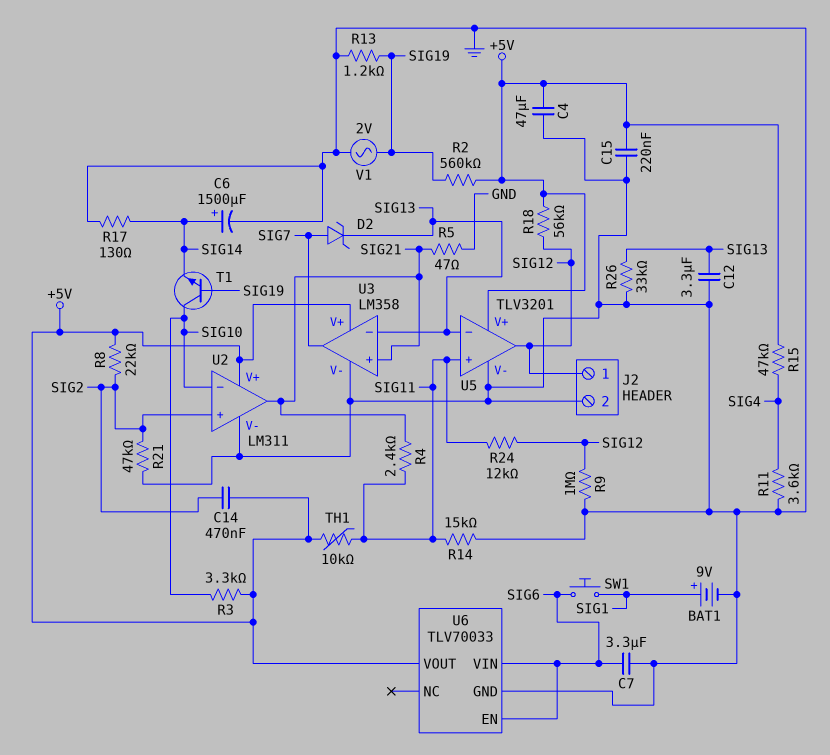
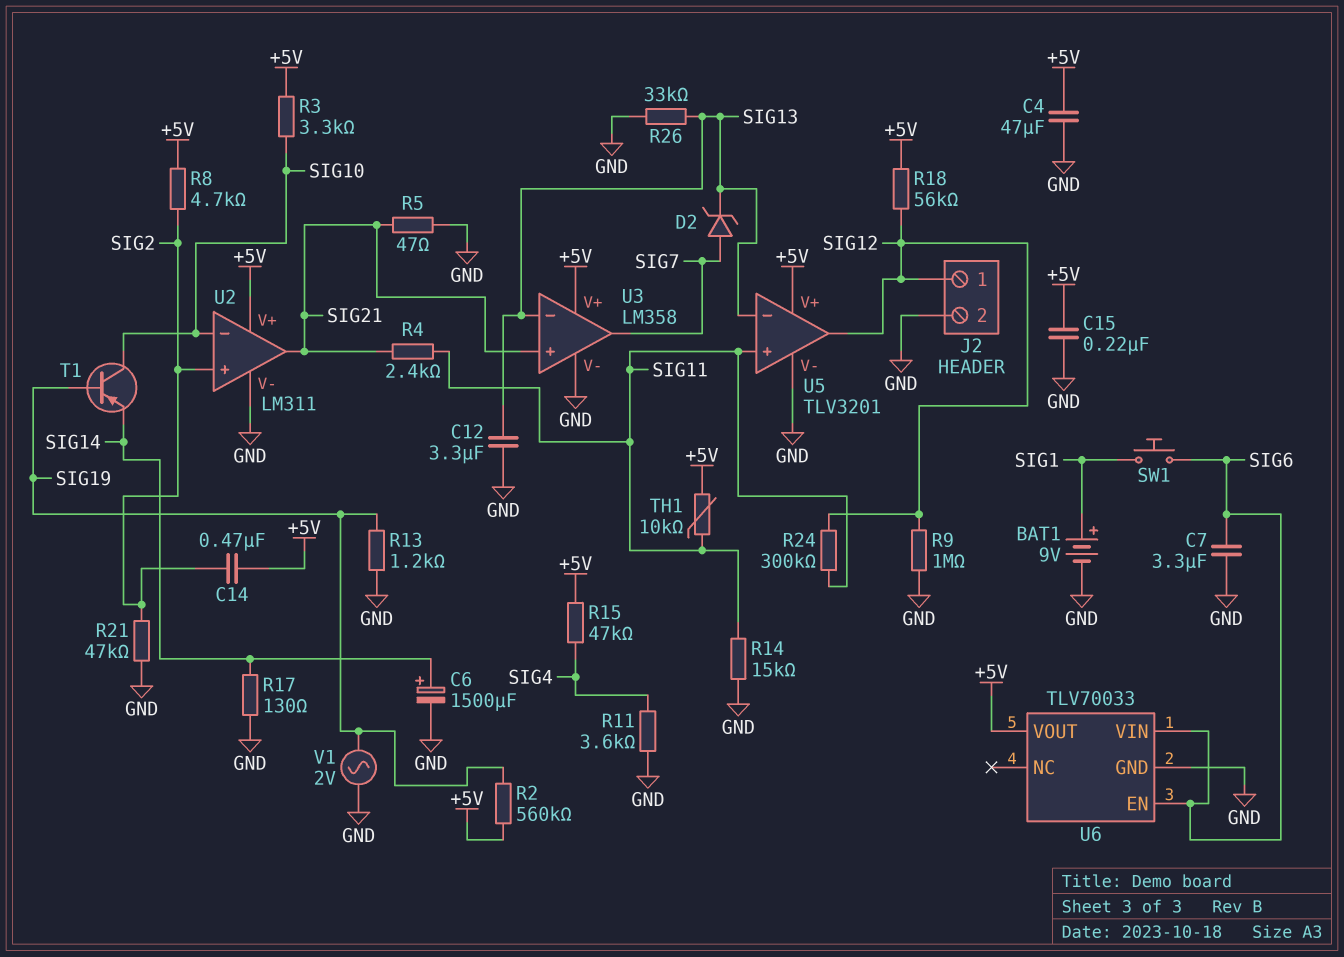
R8: 22k (+5V, SIG2) -> 4.7k (+5V, SIG2)
R24: 12k (SIG11, SIG12) -> 300k (SIG11, SIG12)
T1: NPN (B SIG19, C SIG10, E SIG14) -> PNP (B SIG19, C SIG10, E SIG14)

